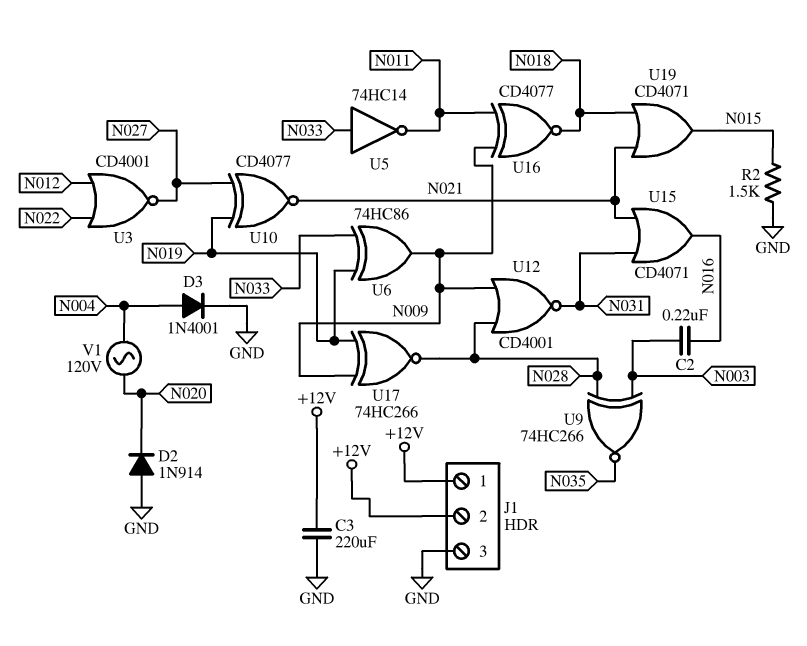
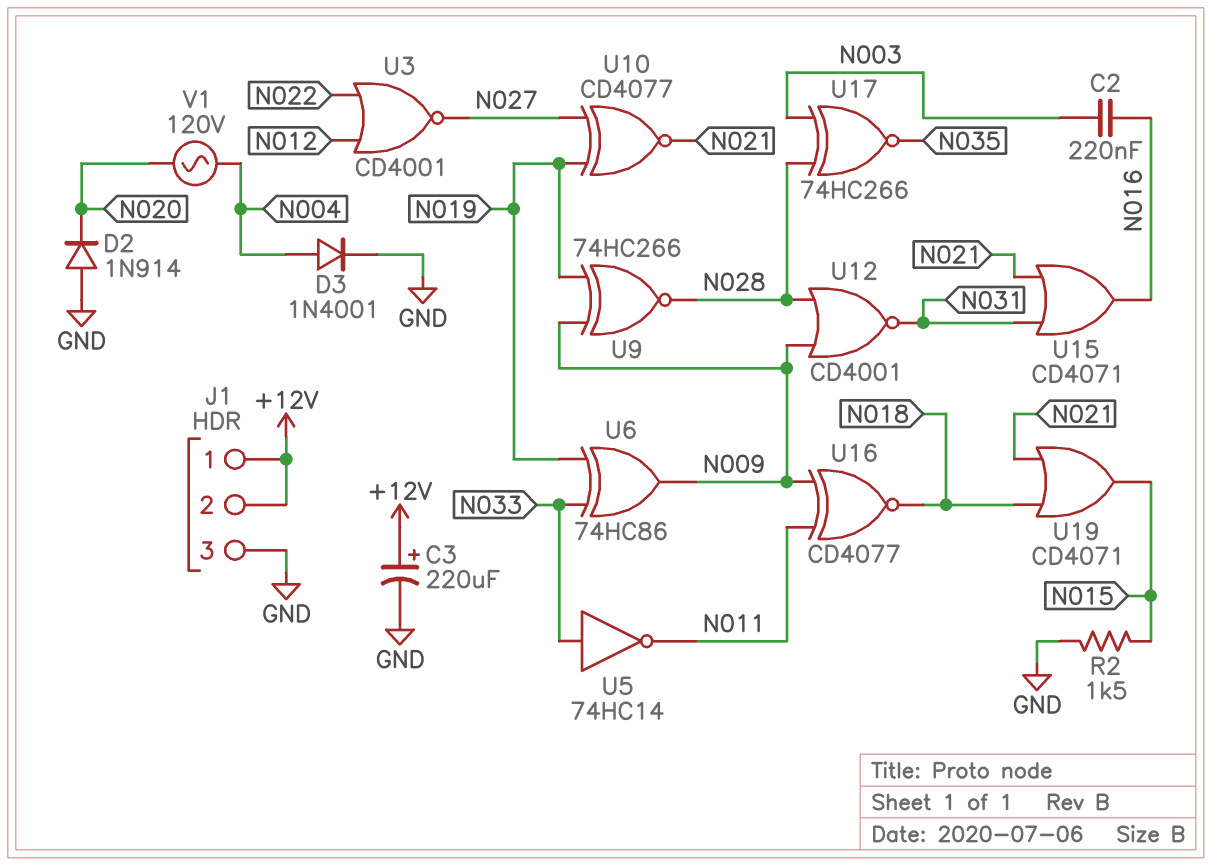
C3: 220uF (+12V, GND) -> 220uF (plus +12V, minus GND)
U9: XNOR 74HC266 (in N003, in N028, out N035) -> XNOR 74HC266 (in N009, in N019, out N028)
U17: XNOR 74HC266 (in N009, in N019, out N028) -> XNOR 74HC266 (in N003, in N028, out N035)

